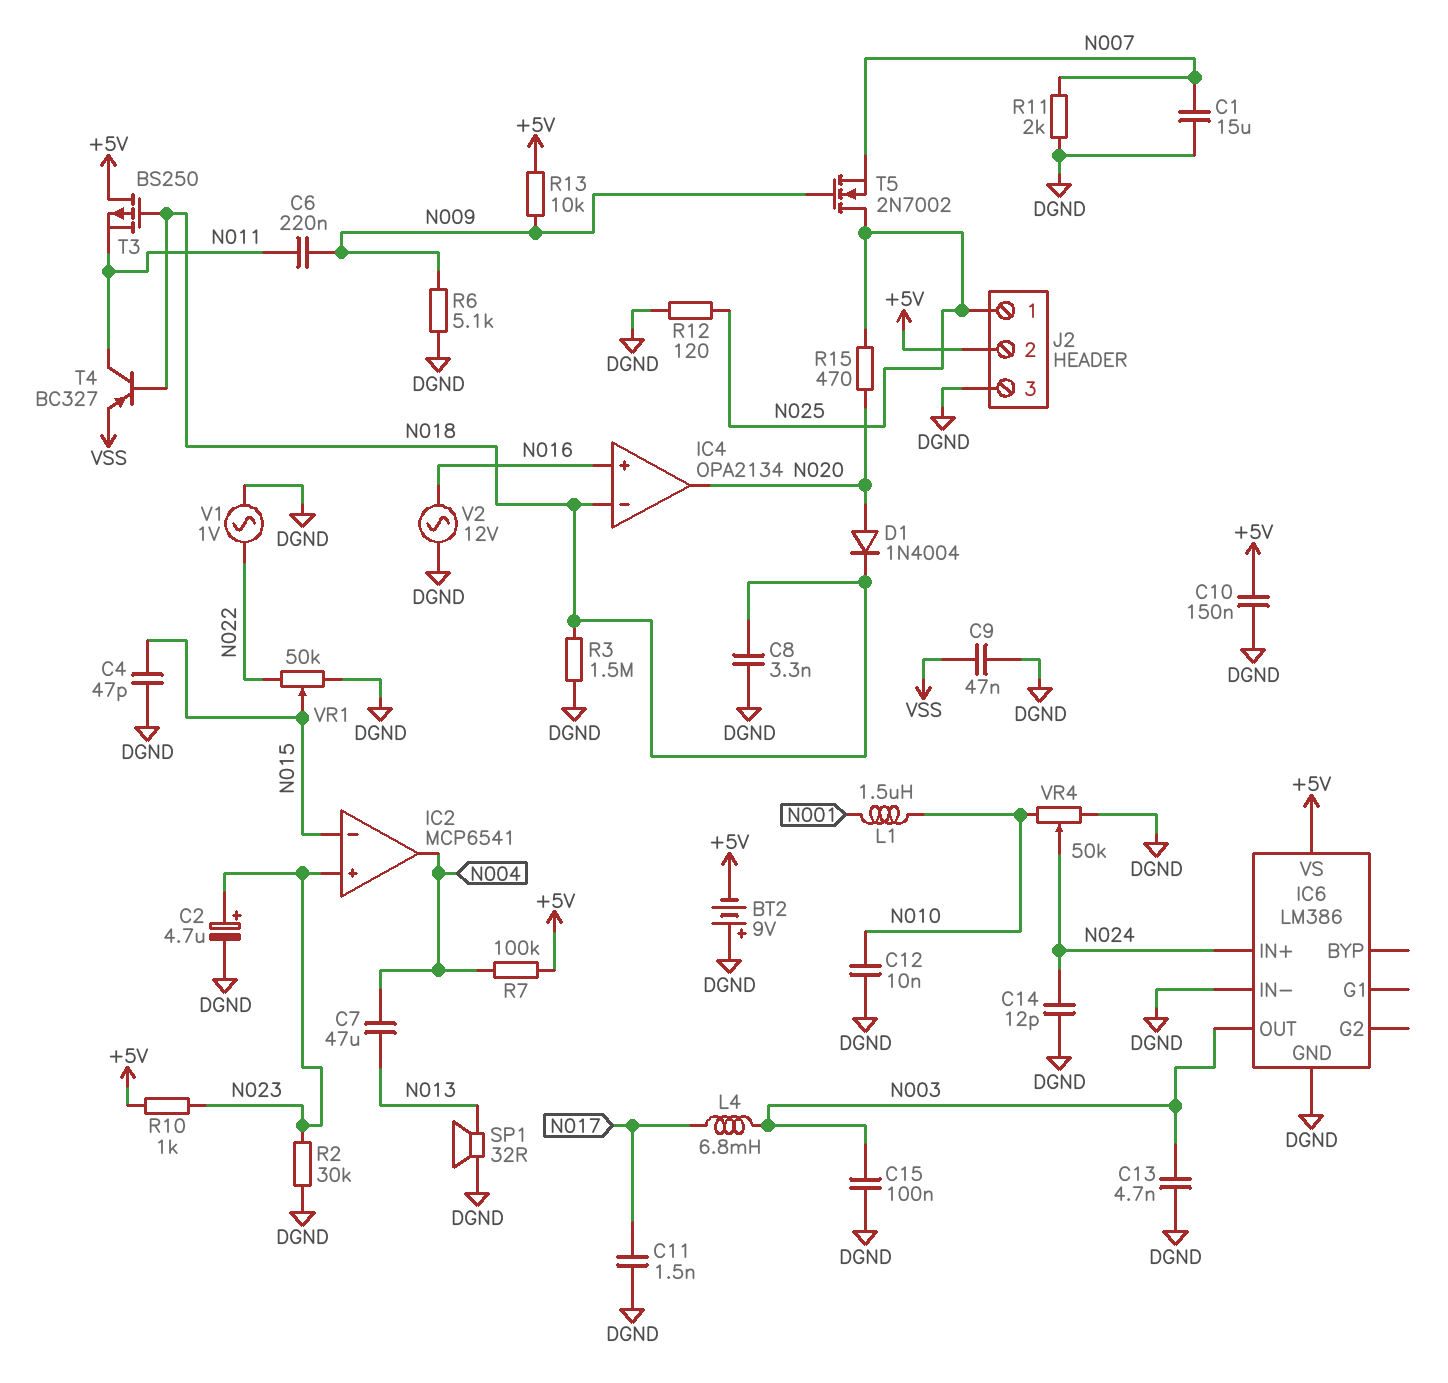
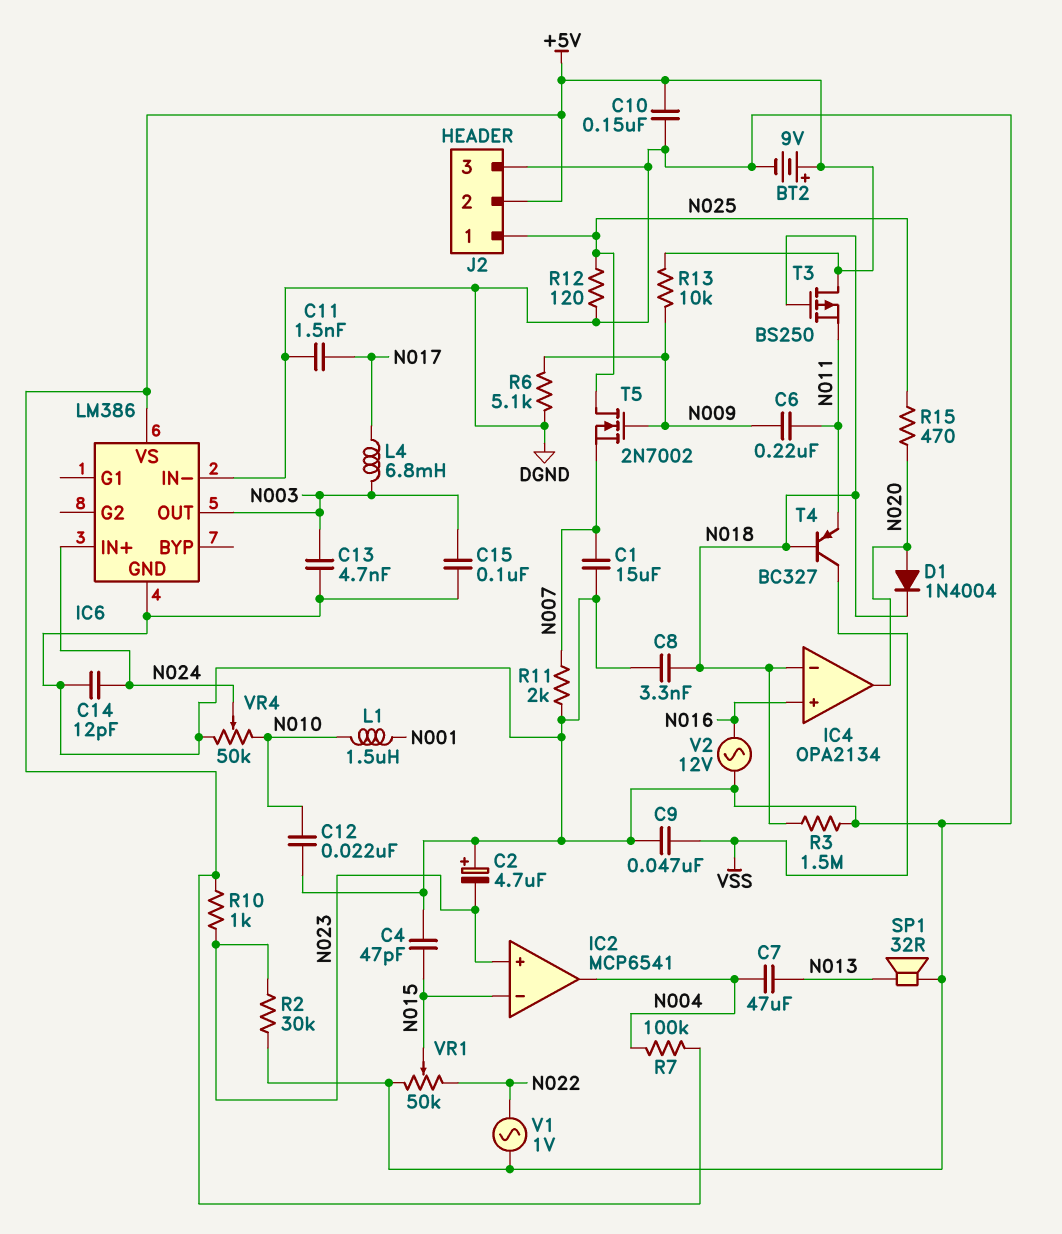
BT2: 9V (plus DGND, minus +5V) -> 9V (plus +5V, minus DGND)
C2: 4.7uF (plus N023, minus DGND) -> 4.7uF (plus DGND, minus N023)
C12: 10nF (DGND, N010) -> 22nF (DGND, N010)
T4: PNP BC327 (B N018, C N011, E VSS) -> PNP BC327 (B N018, C VSS, E N011)

